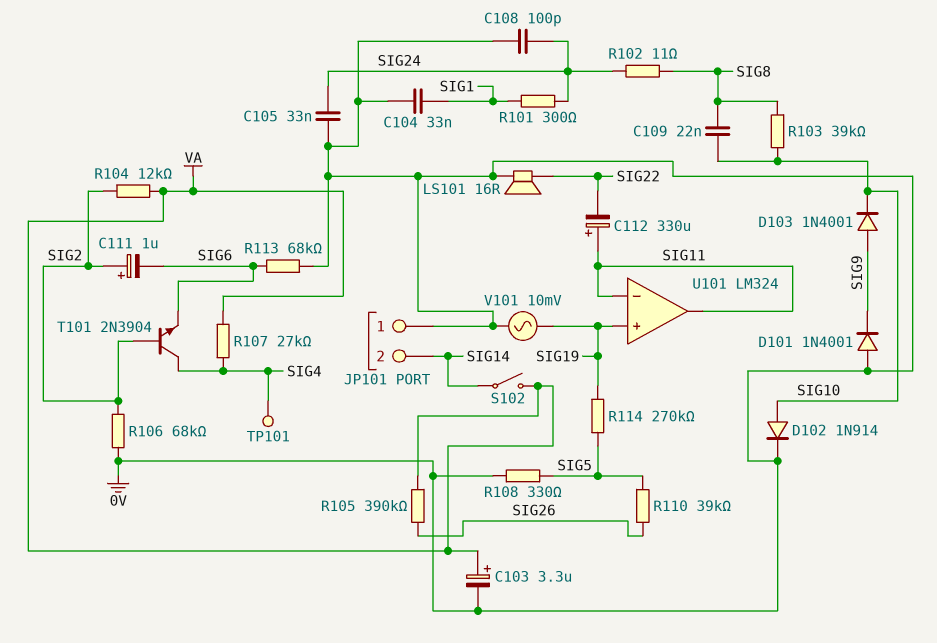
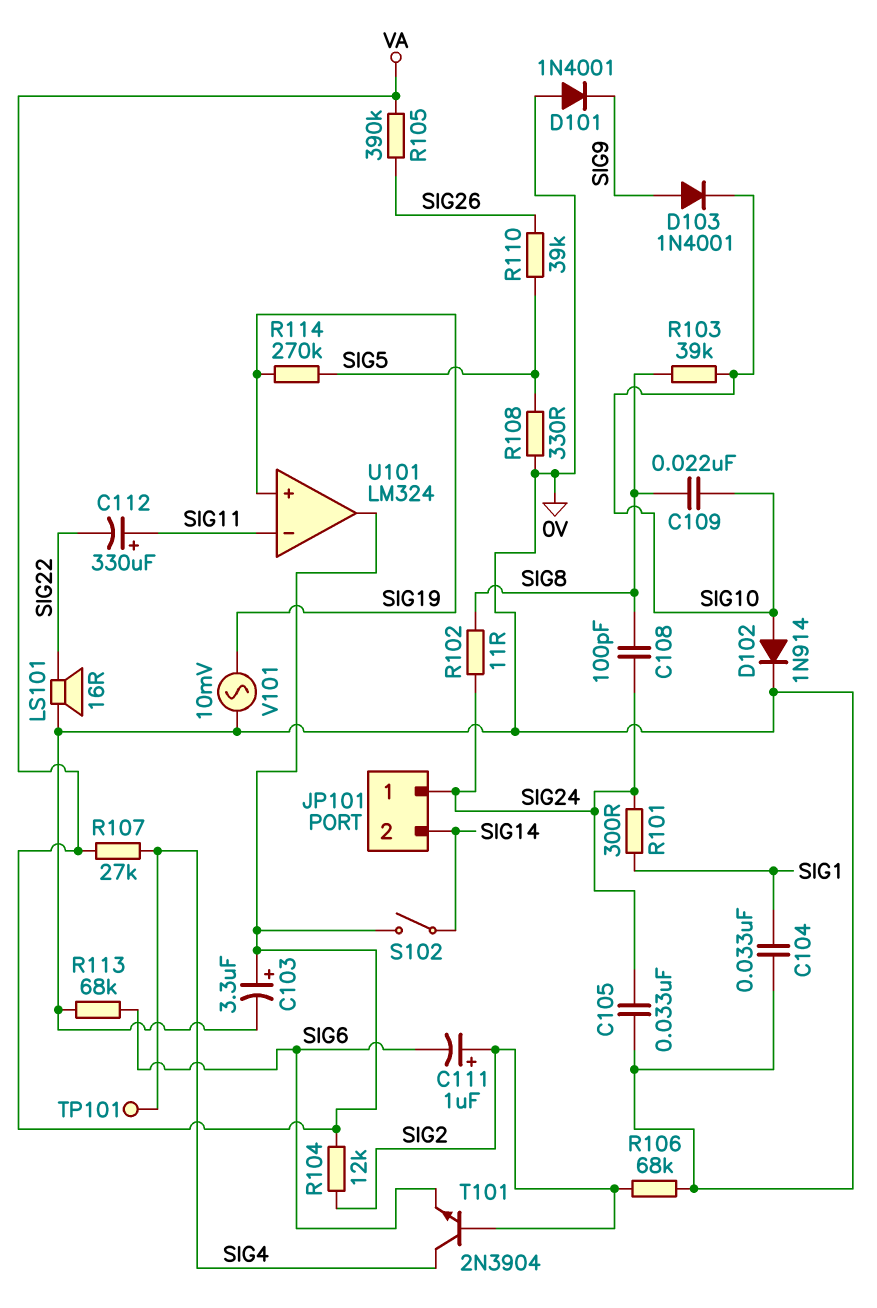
C108: 100pF (0V, SIG24) -> 100pF (SIG8, SIG24)
JP101 pin 1: 0V -> SIG24
U101 pin out: SIG11 -> VA

